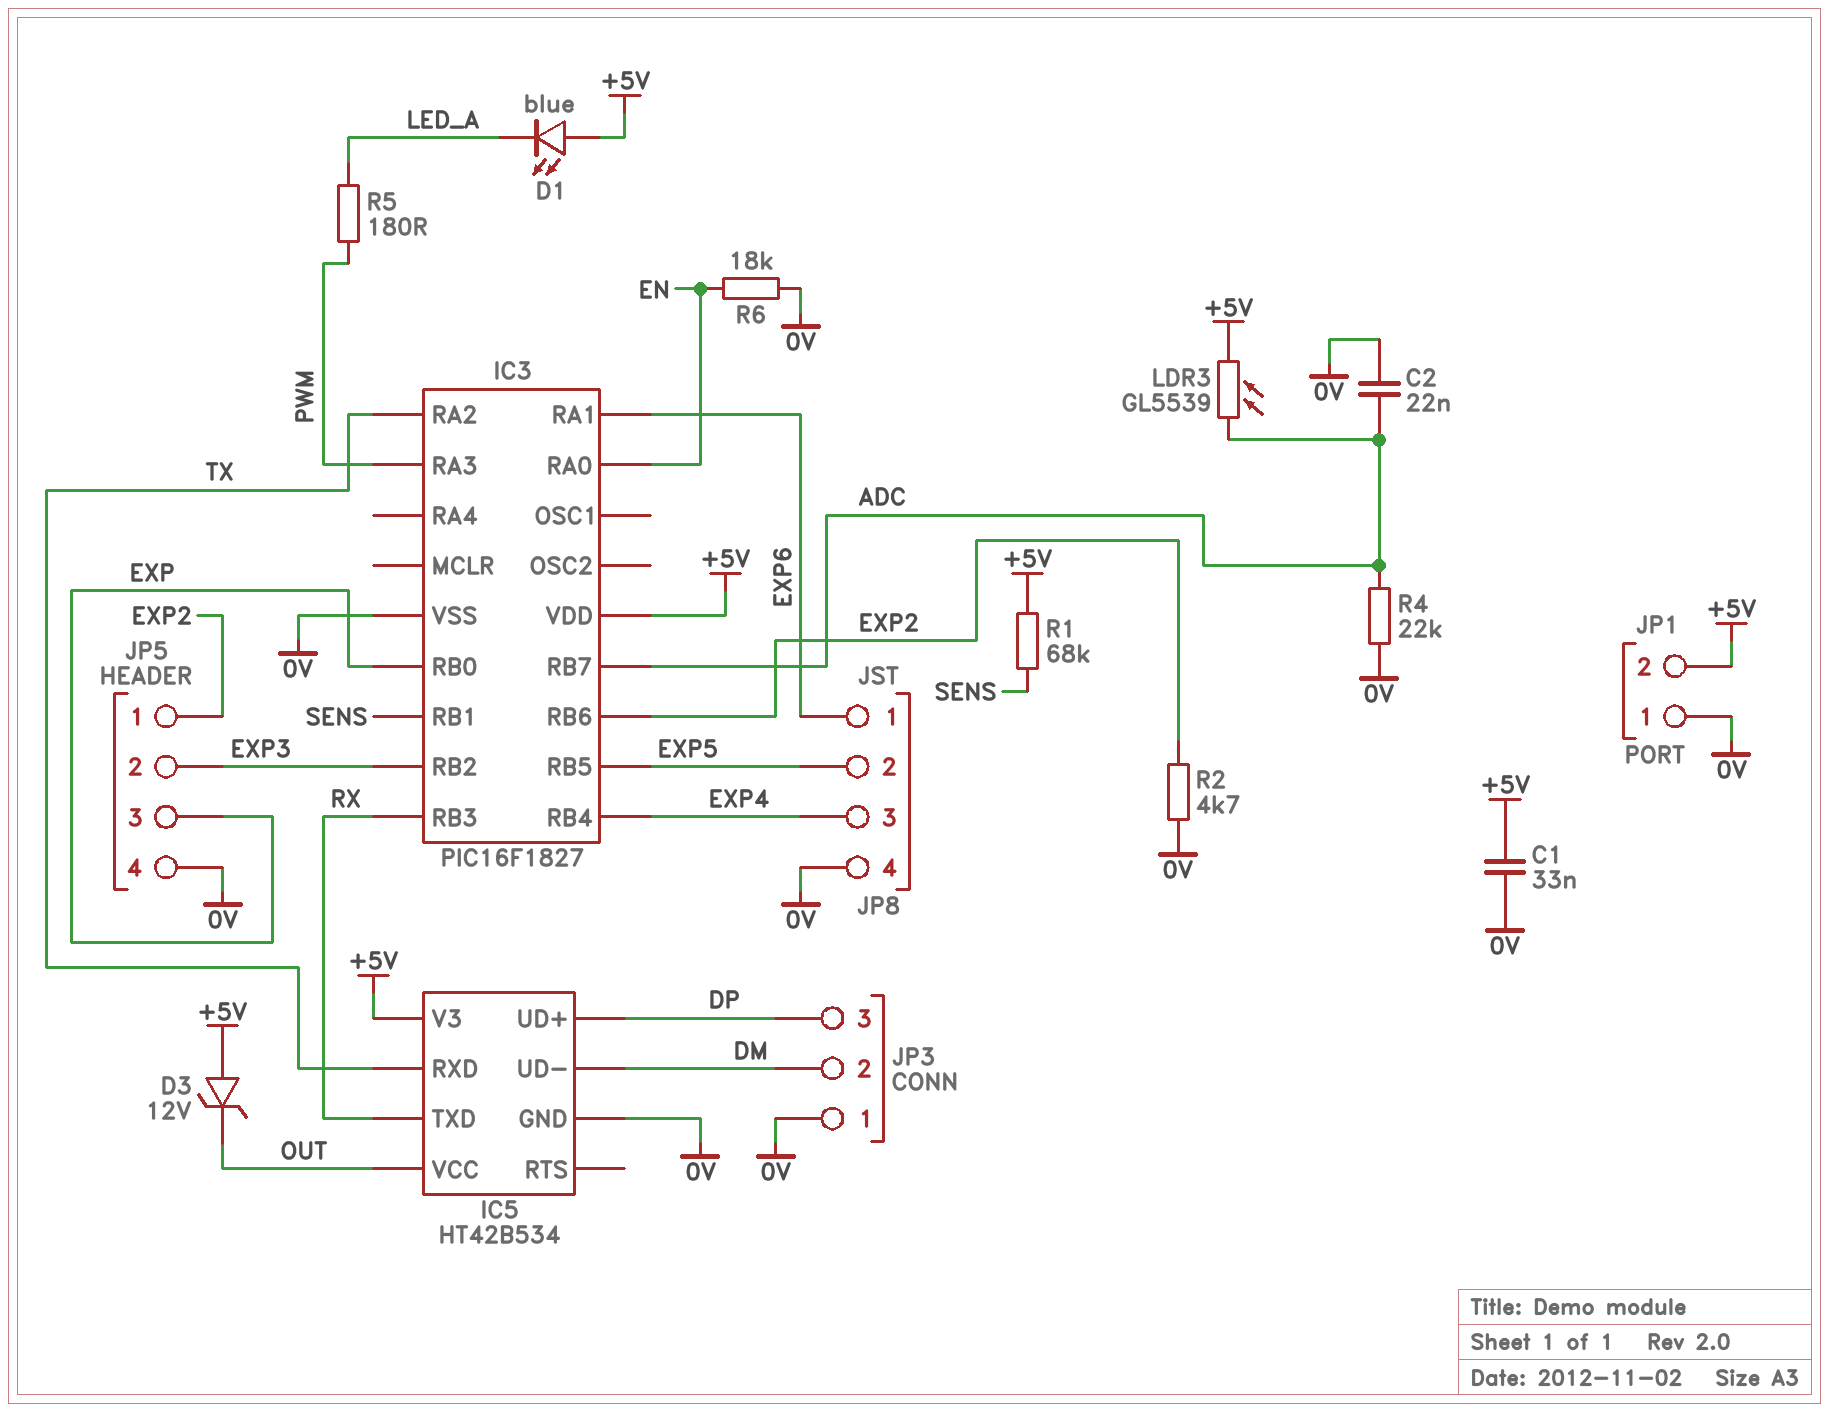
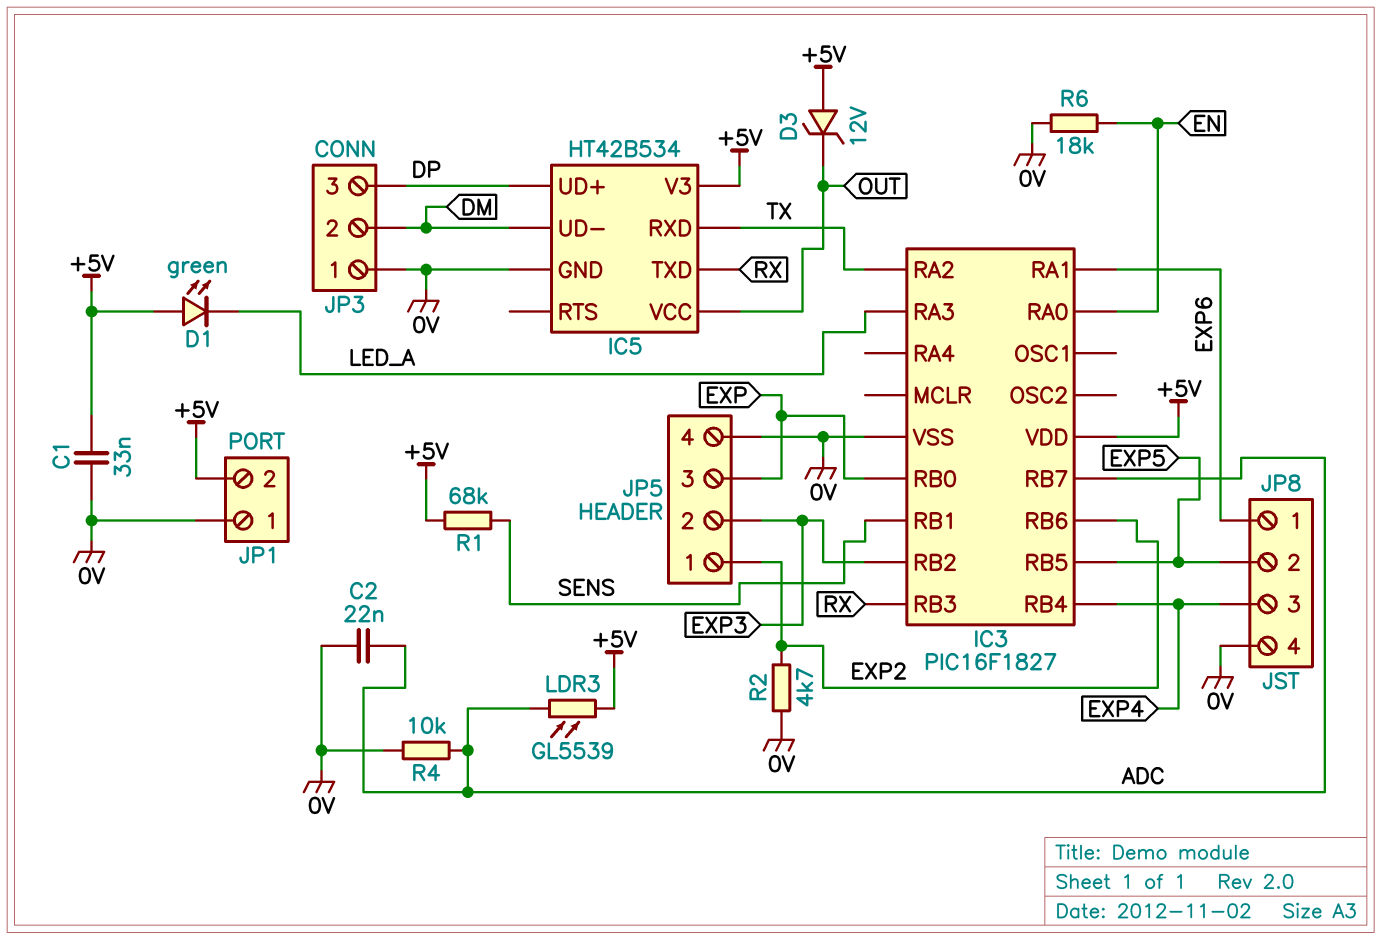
D1: LED blue (A +5V, K LED_A) -> LED green (A +5V, K LED_A)
IC3 pin RA3: PWM -> LED_A
R4: 22k (0V, ADC) -> 10k (0V, ADC)
R5: 180 (LED_A, PWM) -> none

